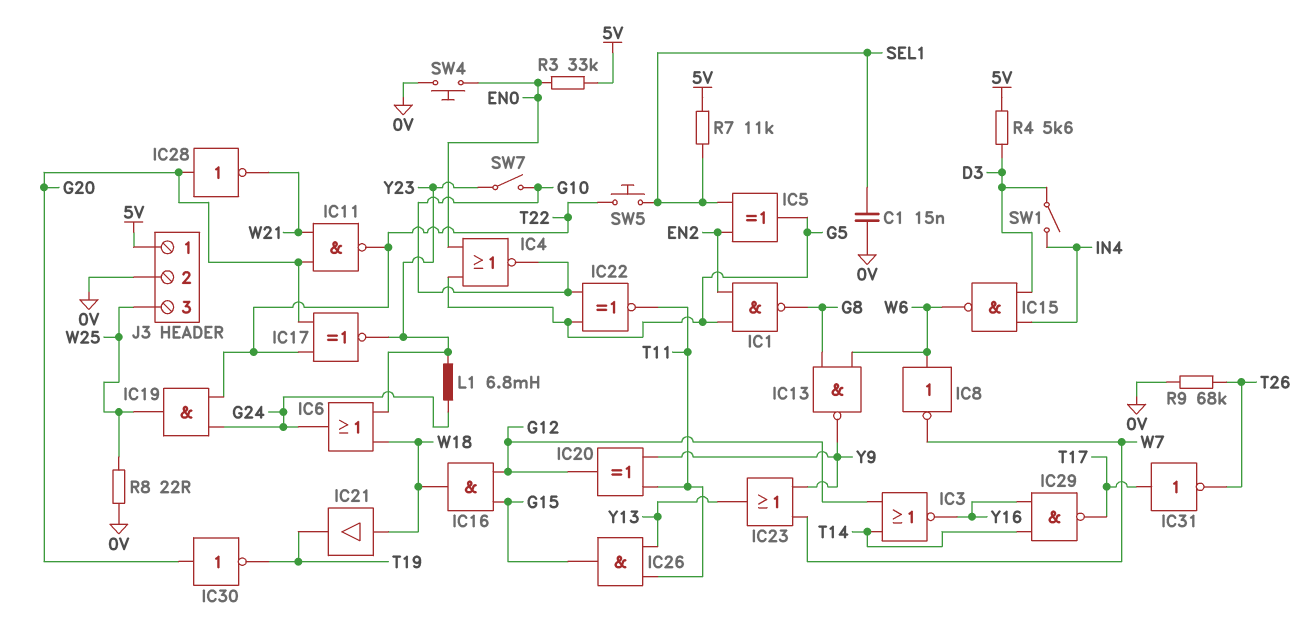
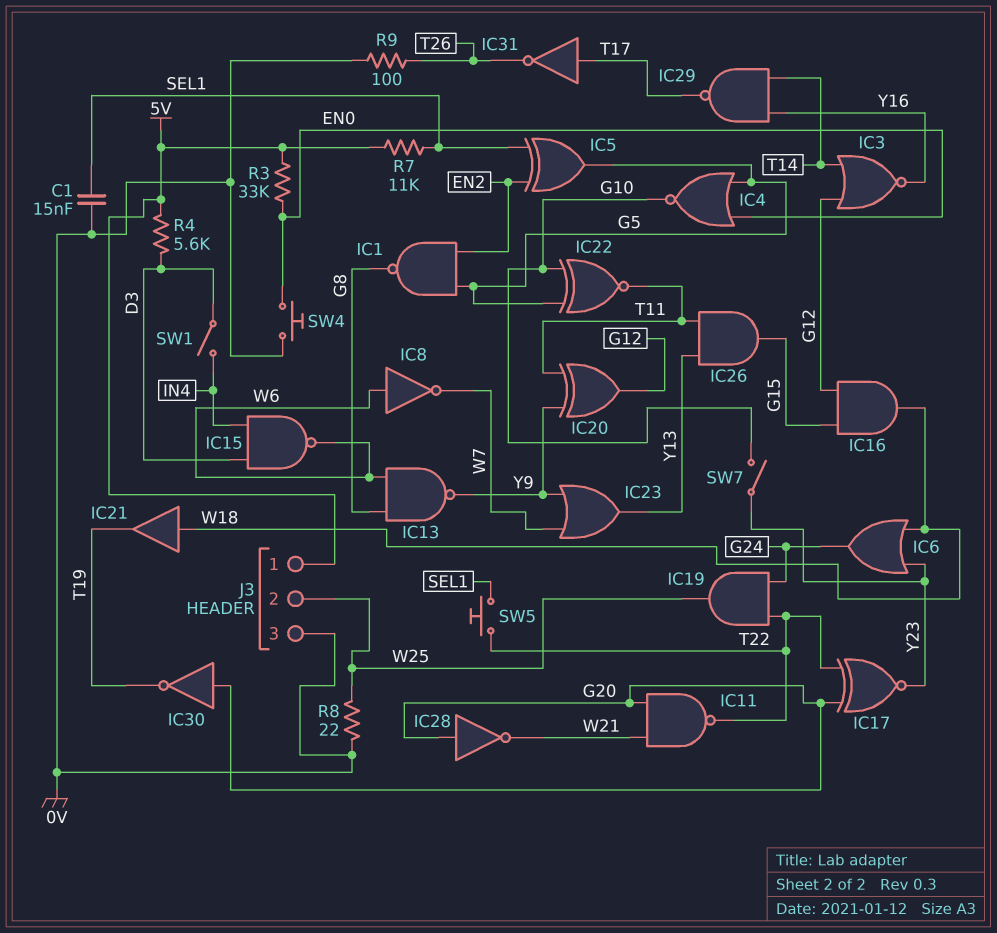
J3 pin 2: 0V -> W25
J3 pin 3: W25 -> 0V
L1: 6.8mH (G24, Y23) -> none
R9: 68k (0V, T26) -> 100 (0V, T26)

